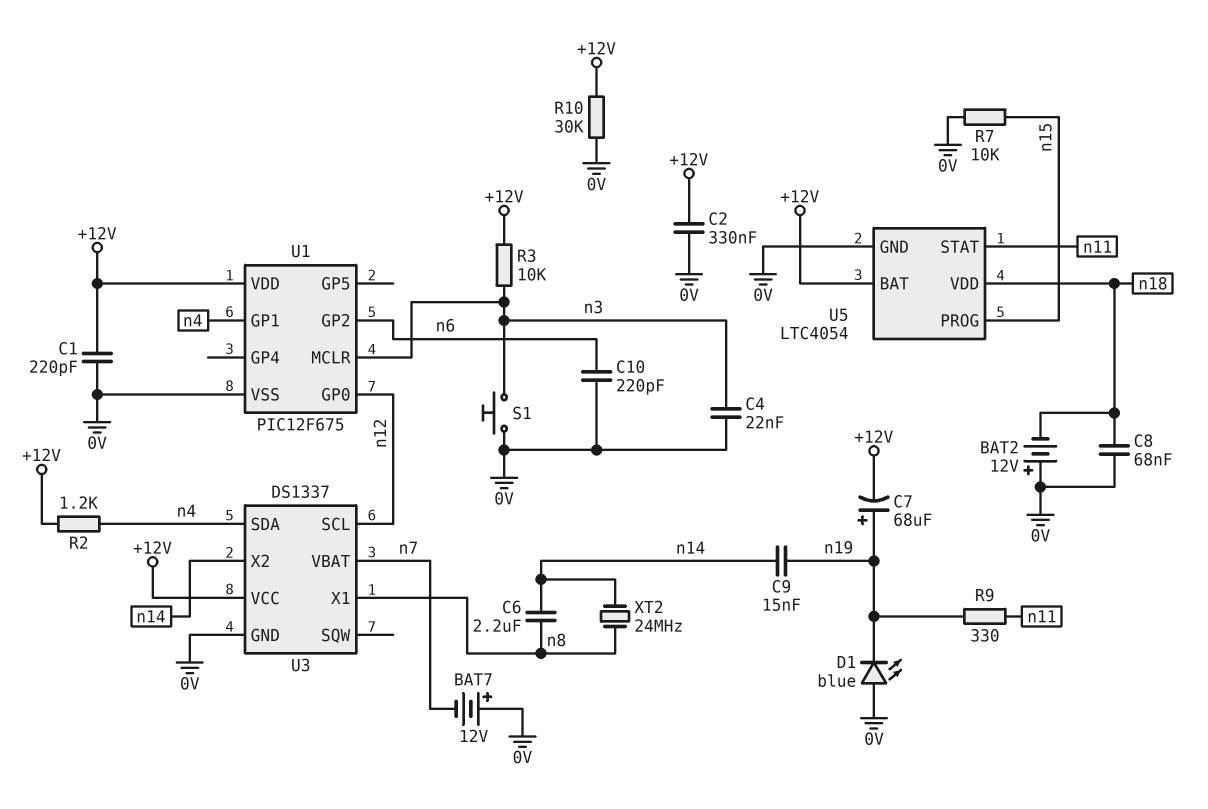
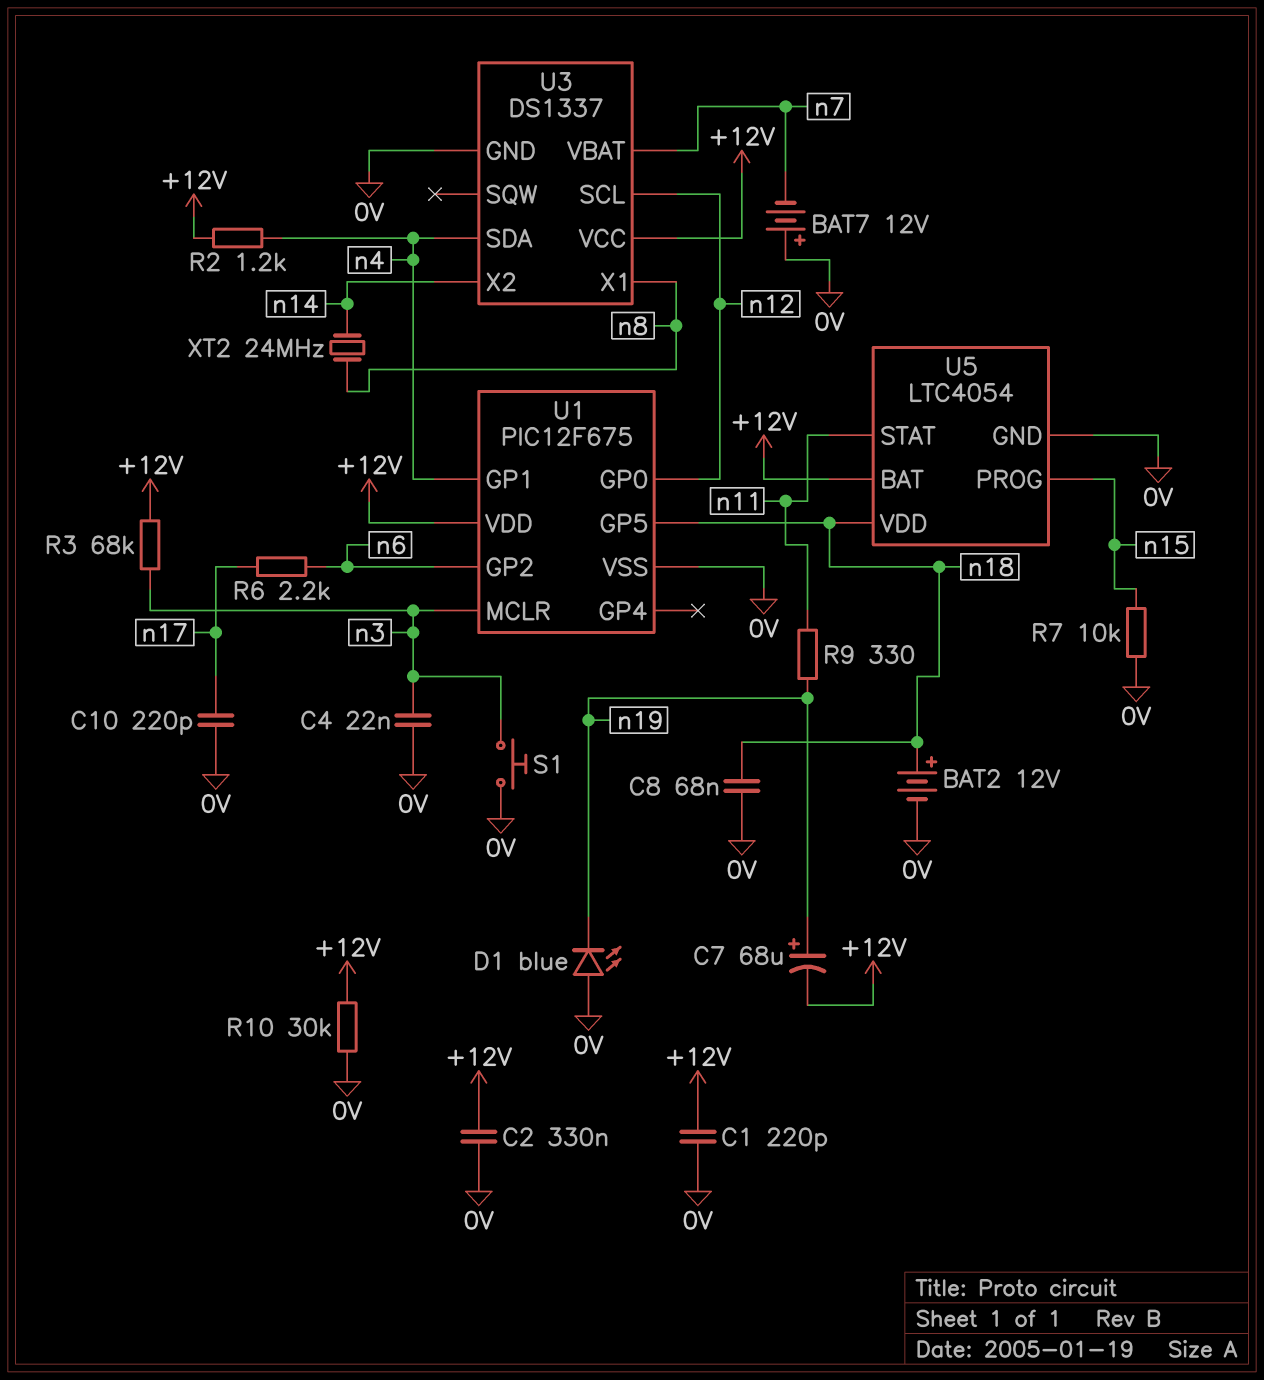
BAT2: 12V (plus 0V, minus n18) -> 12V (plus n18, minus 0V)
C6: 2.2uF (n8, n14) -> none
C9: 15nF (n14, n19) -> none
C10: 220pF (0V, n6) -> 220pF (0V, n17)
R3: 10k (+12V, n3) -> 68k (+12V, n3)
R6: none -> 2.2k (n6, n17)
U1 pin GP5: none -> n18

